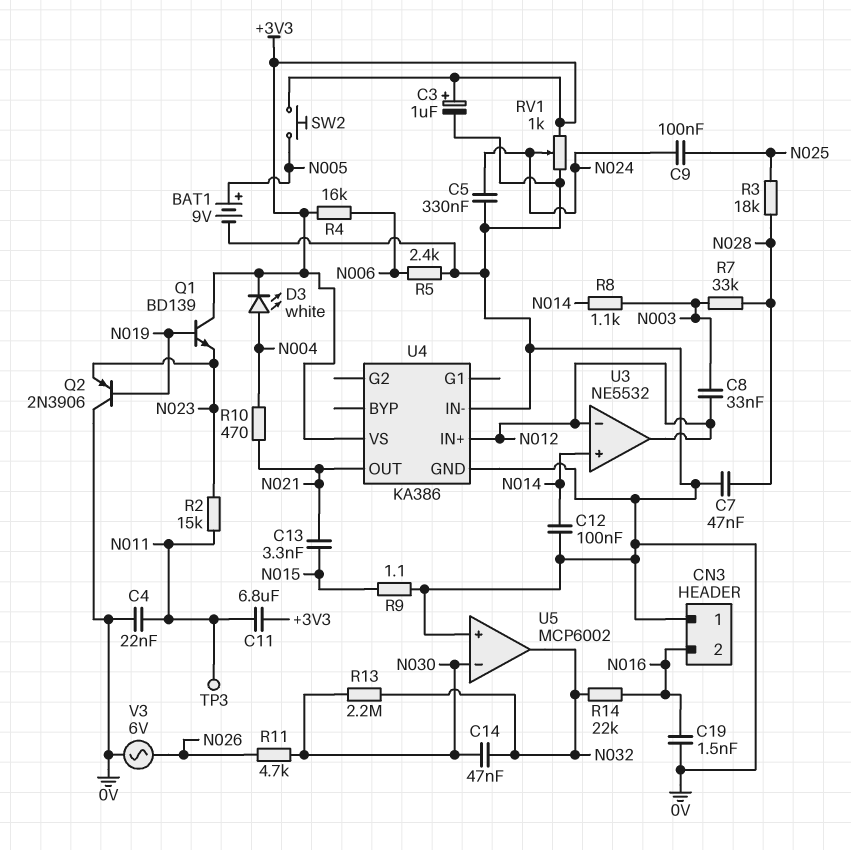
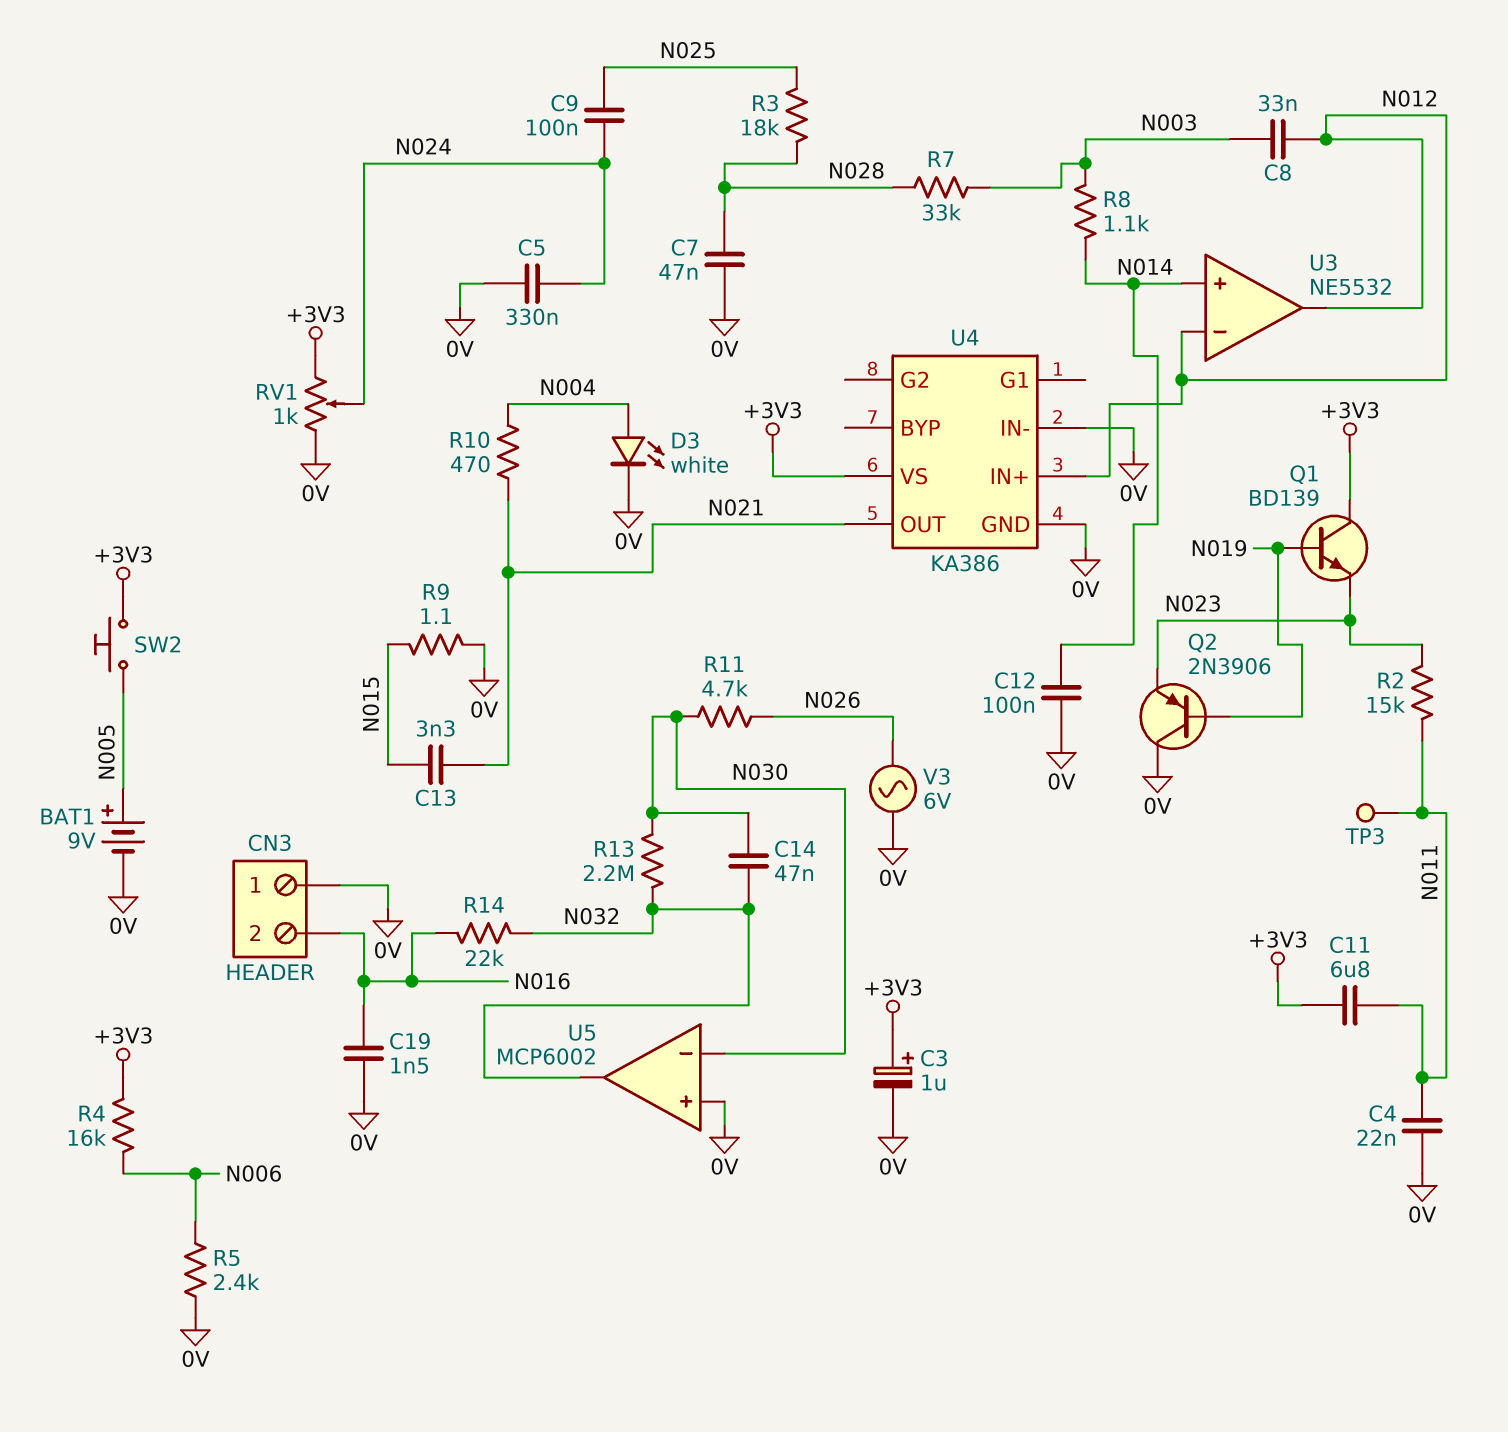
D3: LED white (A N004, K +3V3) -> LED white (A N004, K 0V)

